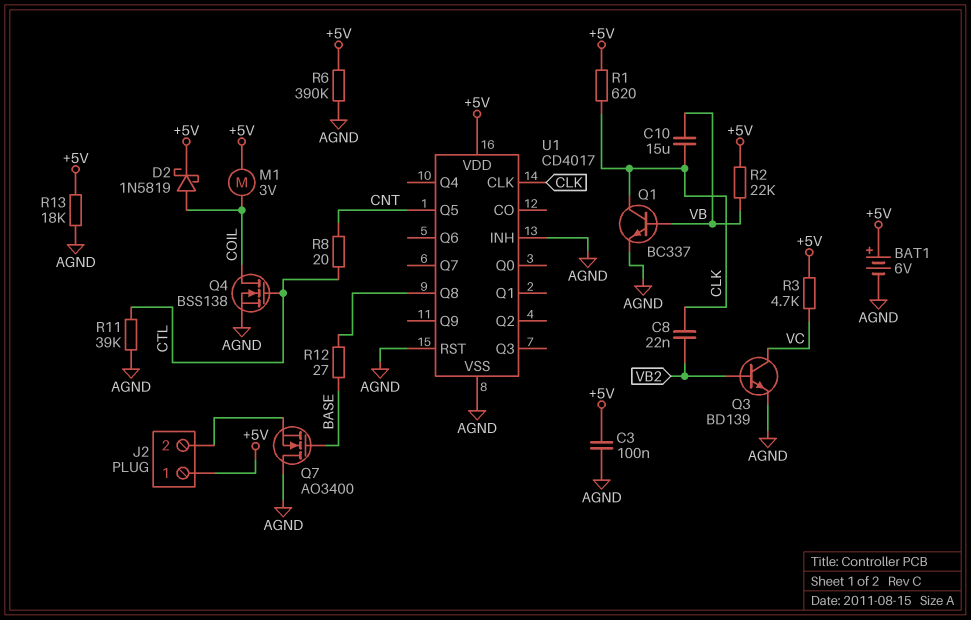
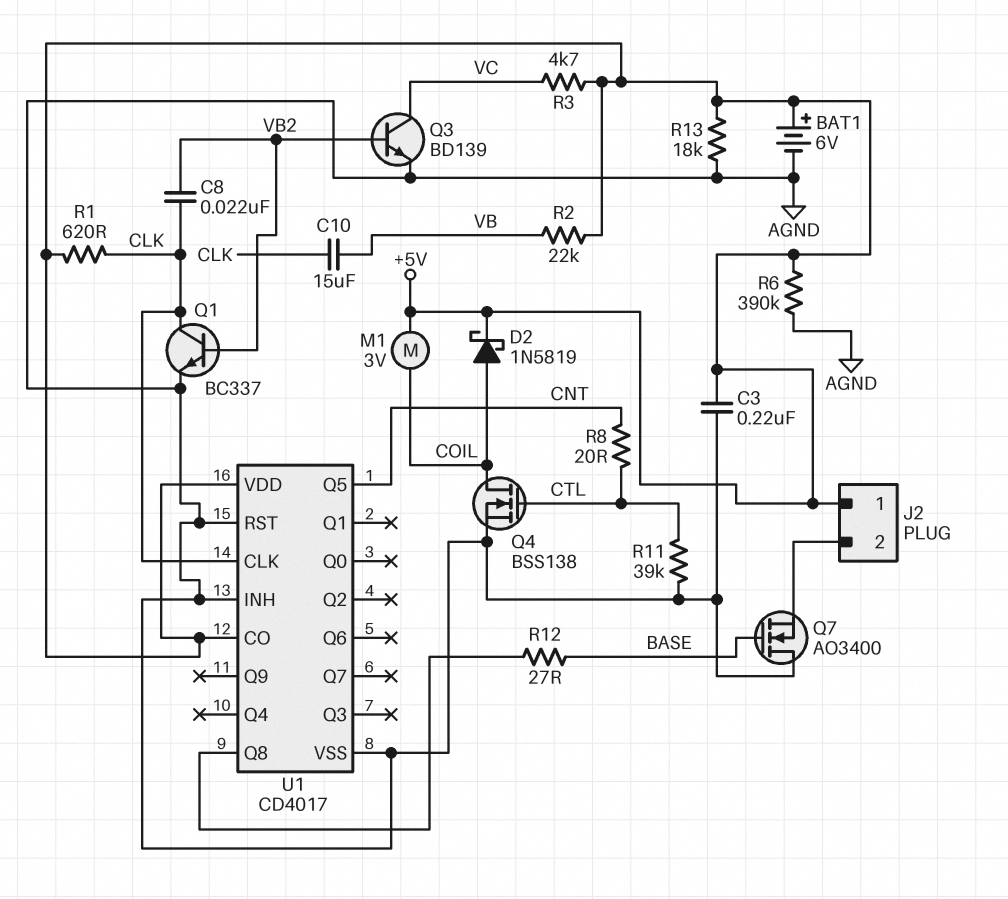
C3: 100nF (+5V, AGND) -> 220nF (+5V, AGND)
Q1: NPN BC337 (B VB, C CLK, E AGND) -> NPN BC337 (B VB2, C CLK, E AGND)
U1 pin CO: none -> +5V

